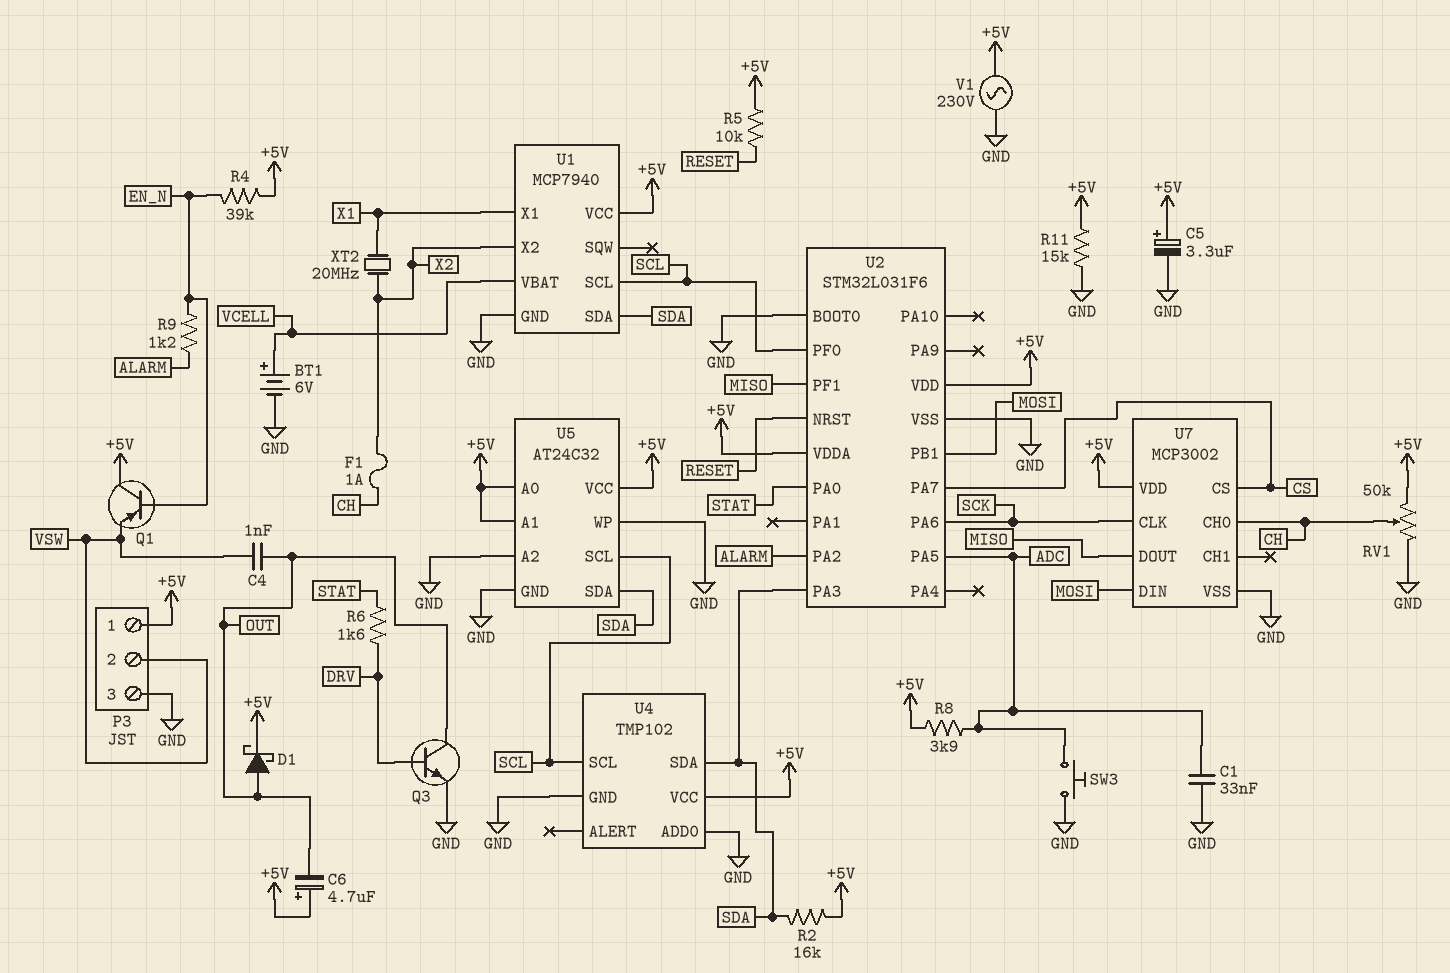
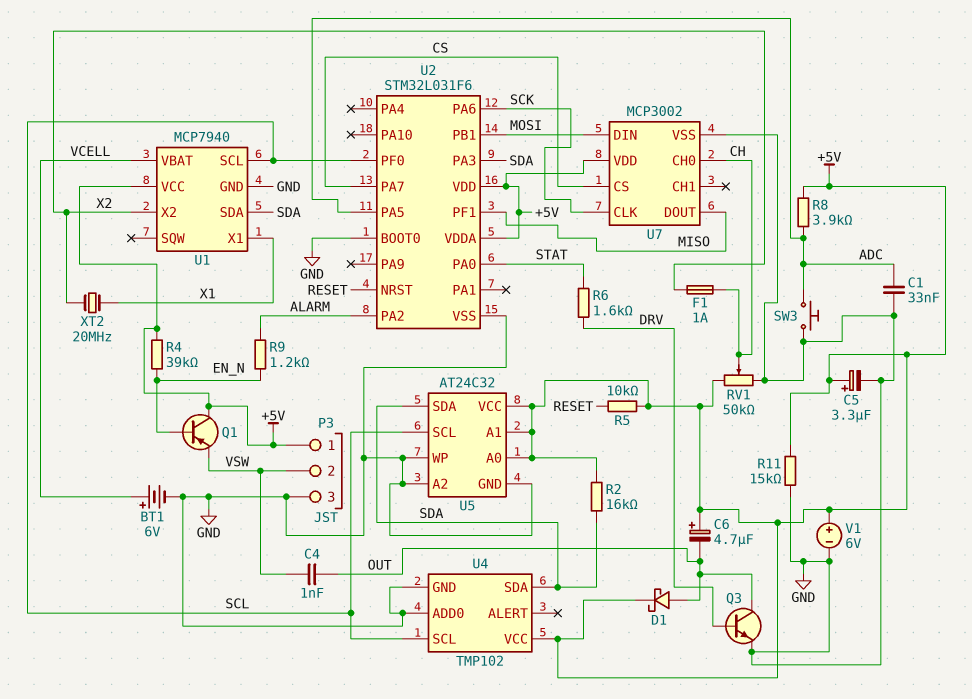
V1: AC 230V (+5V, GND) -> 6V (plus +5V, minus GND)

